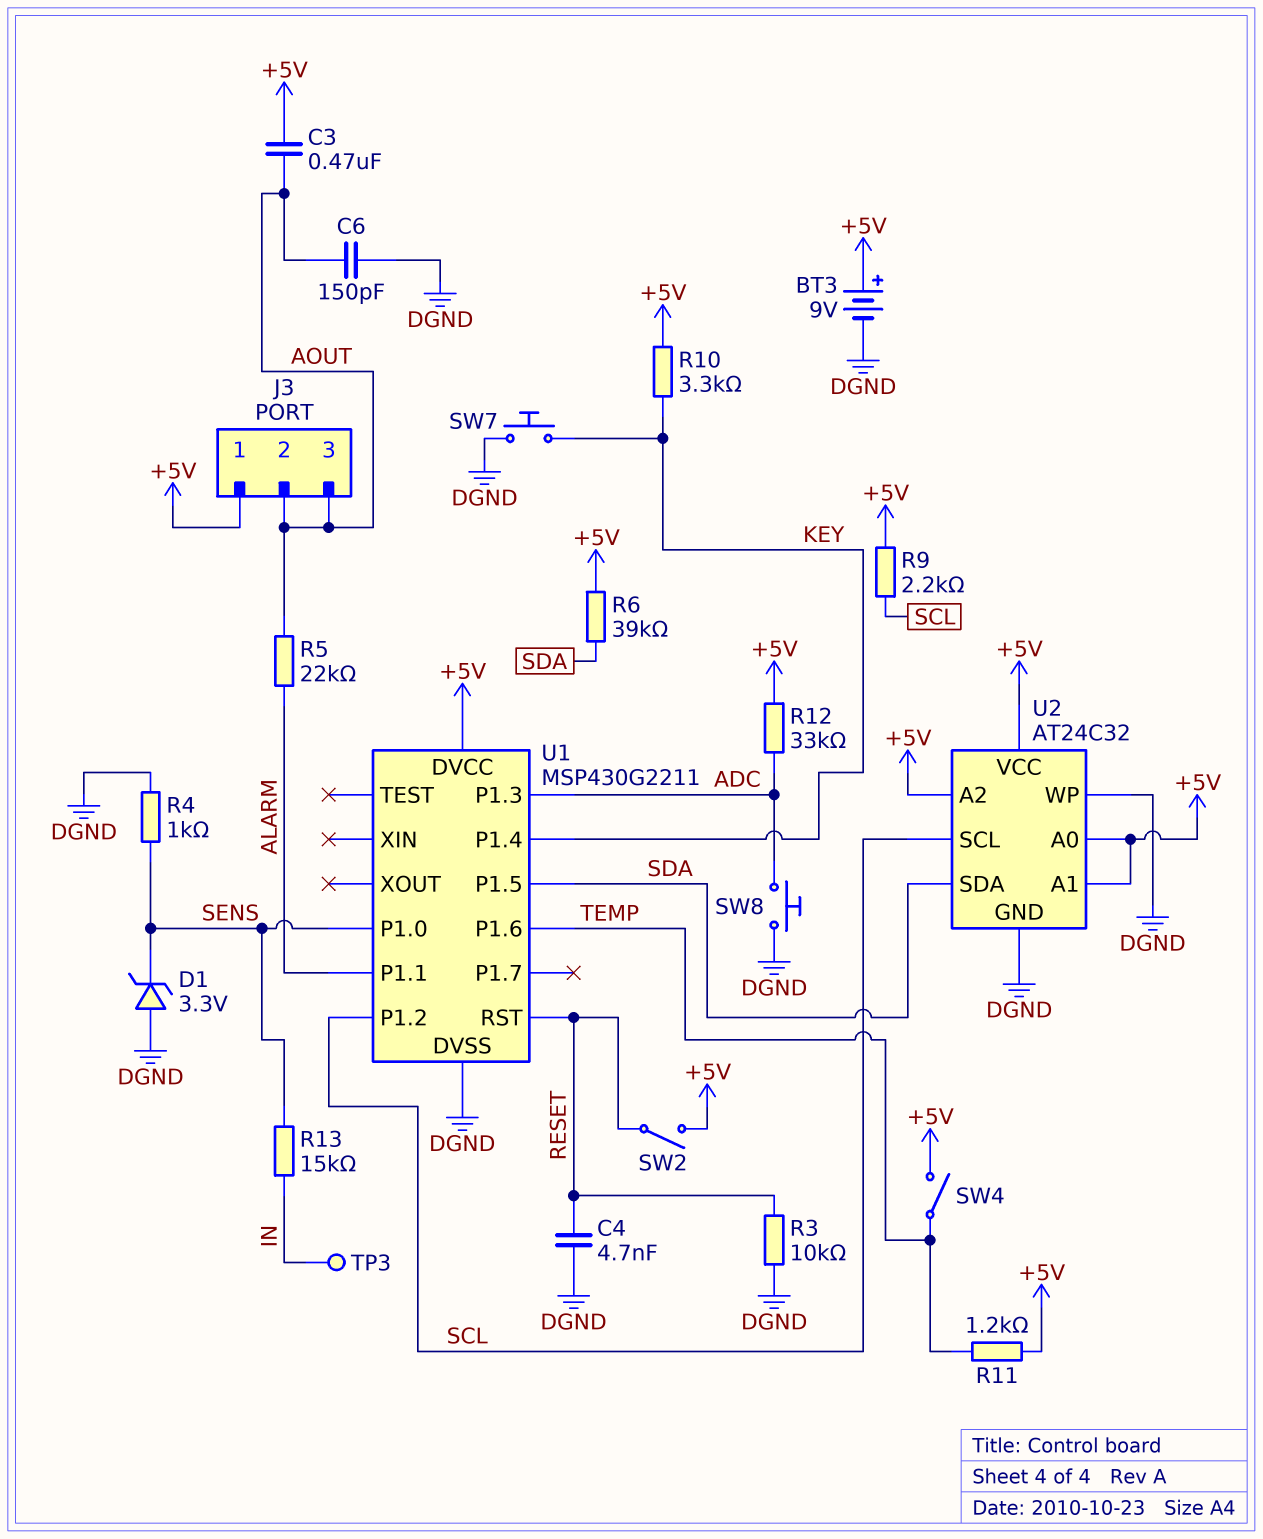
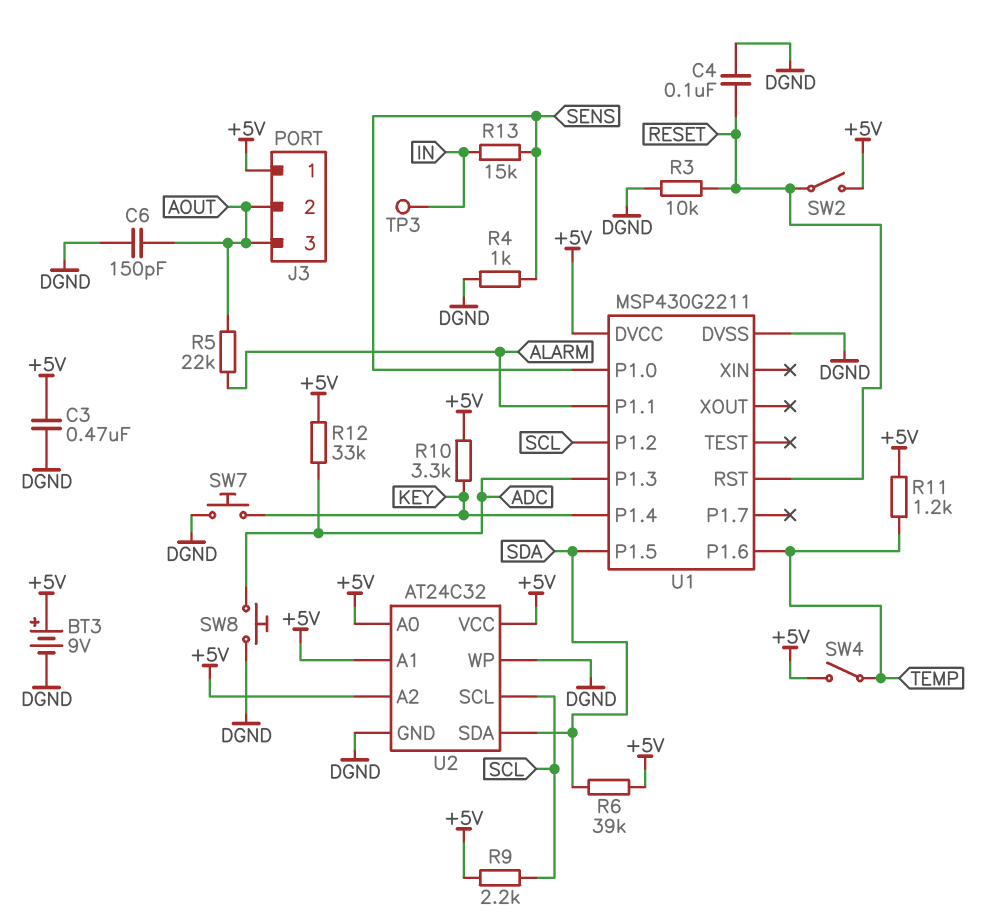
C3: 470nF (+5V, AOUT) -> 470nF (+5V, DGND)
C4: 4.7nF (DGND, RESET) -> 100nF (DGND, RESET)
D1: zener 3.3V (A DGND, K SENS) -> none

